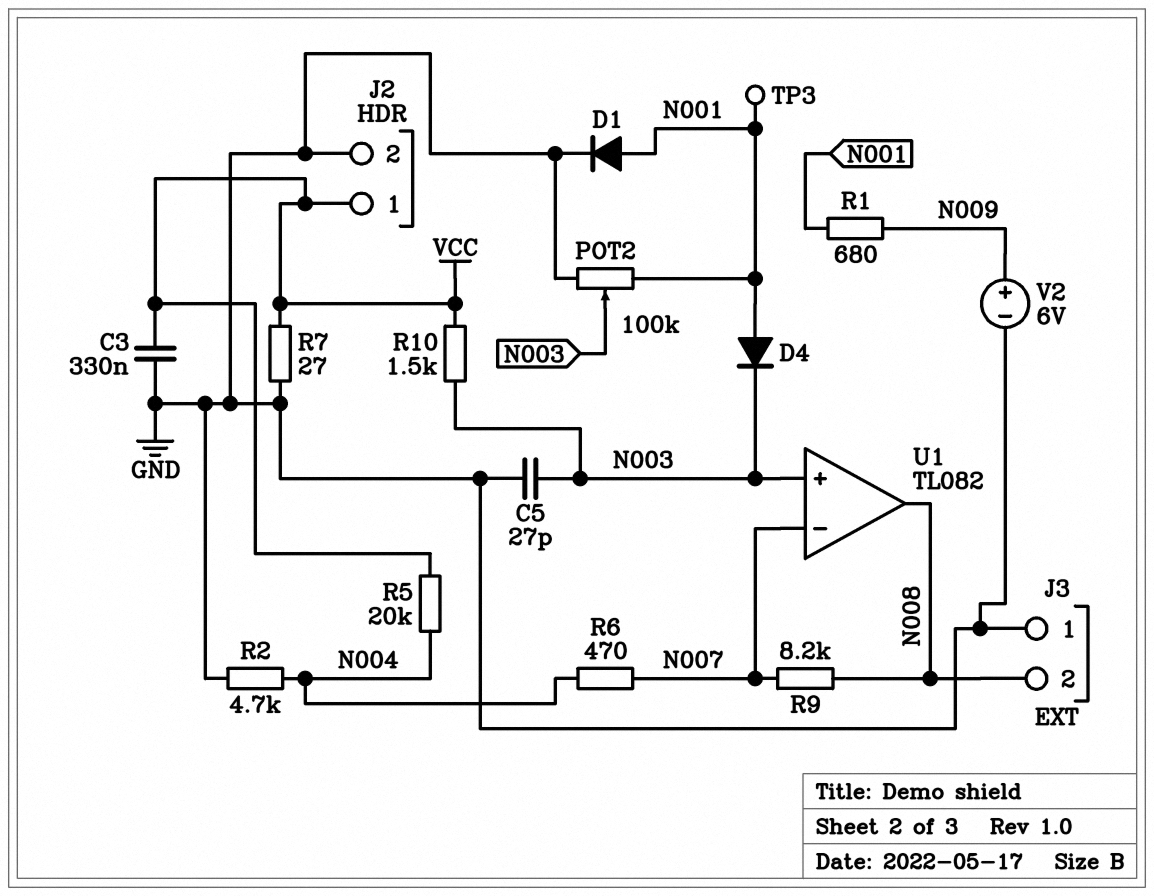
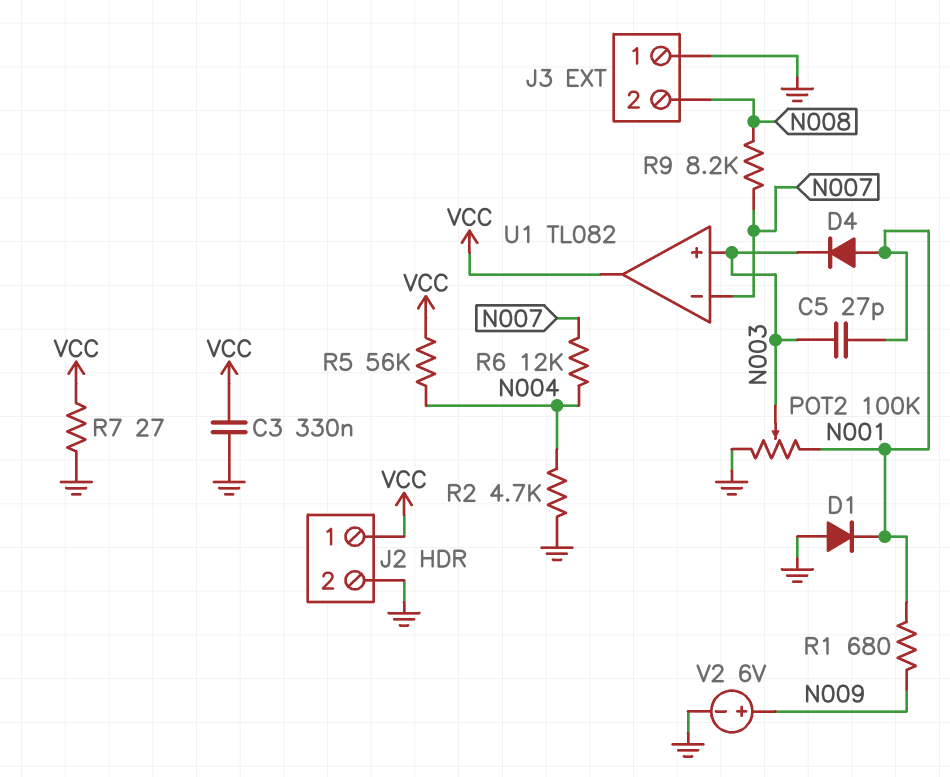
C5: 27pF (GND, N003) -> 27pF (N001, N003)
D1: diode (A N001, K GND) -> diode (A GND, K N001)
R5: 20k (N004, VCC) -> 56k (N004, VCC)
R6: 470 (N004, N007) -> 12k (N004, N007)
R10: 1.5k (N003, VCC) -> none
TP3: test point (N001) -> none
U1 pin out: N008 -> VCC

